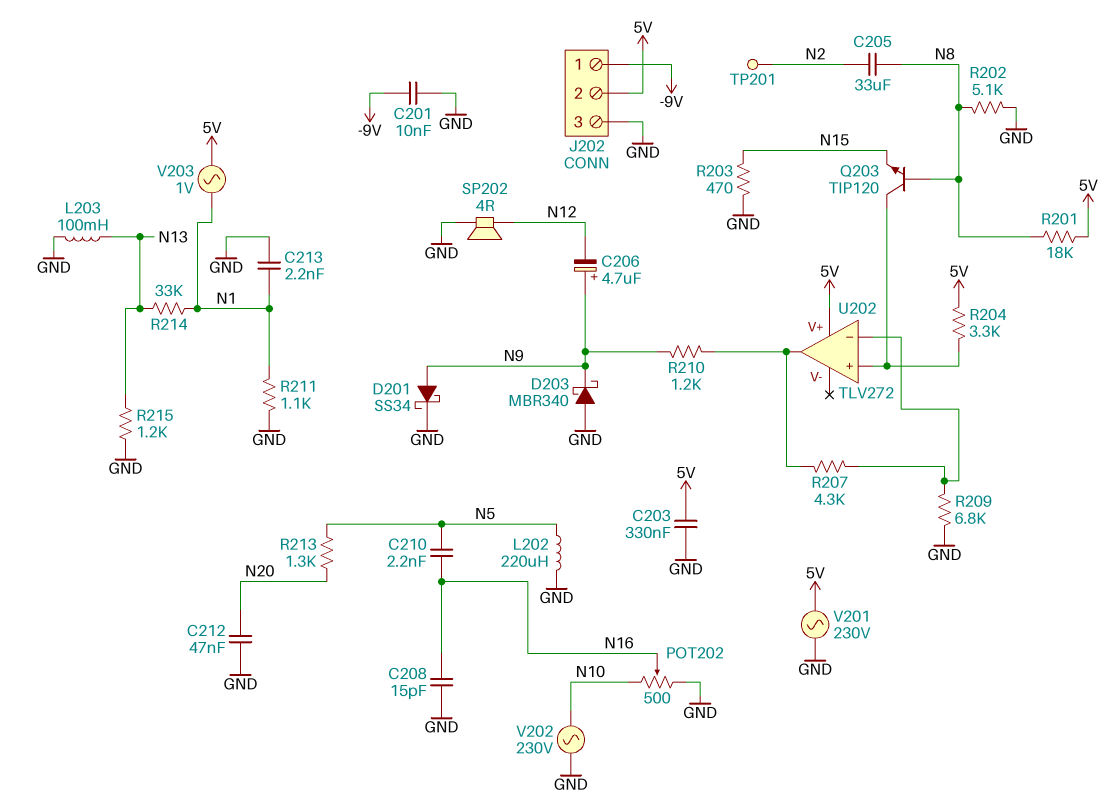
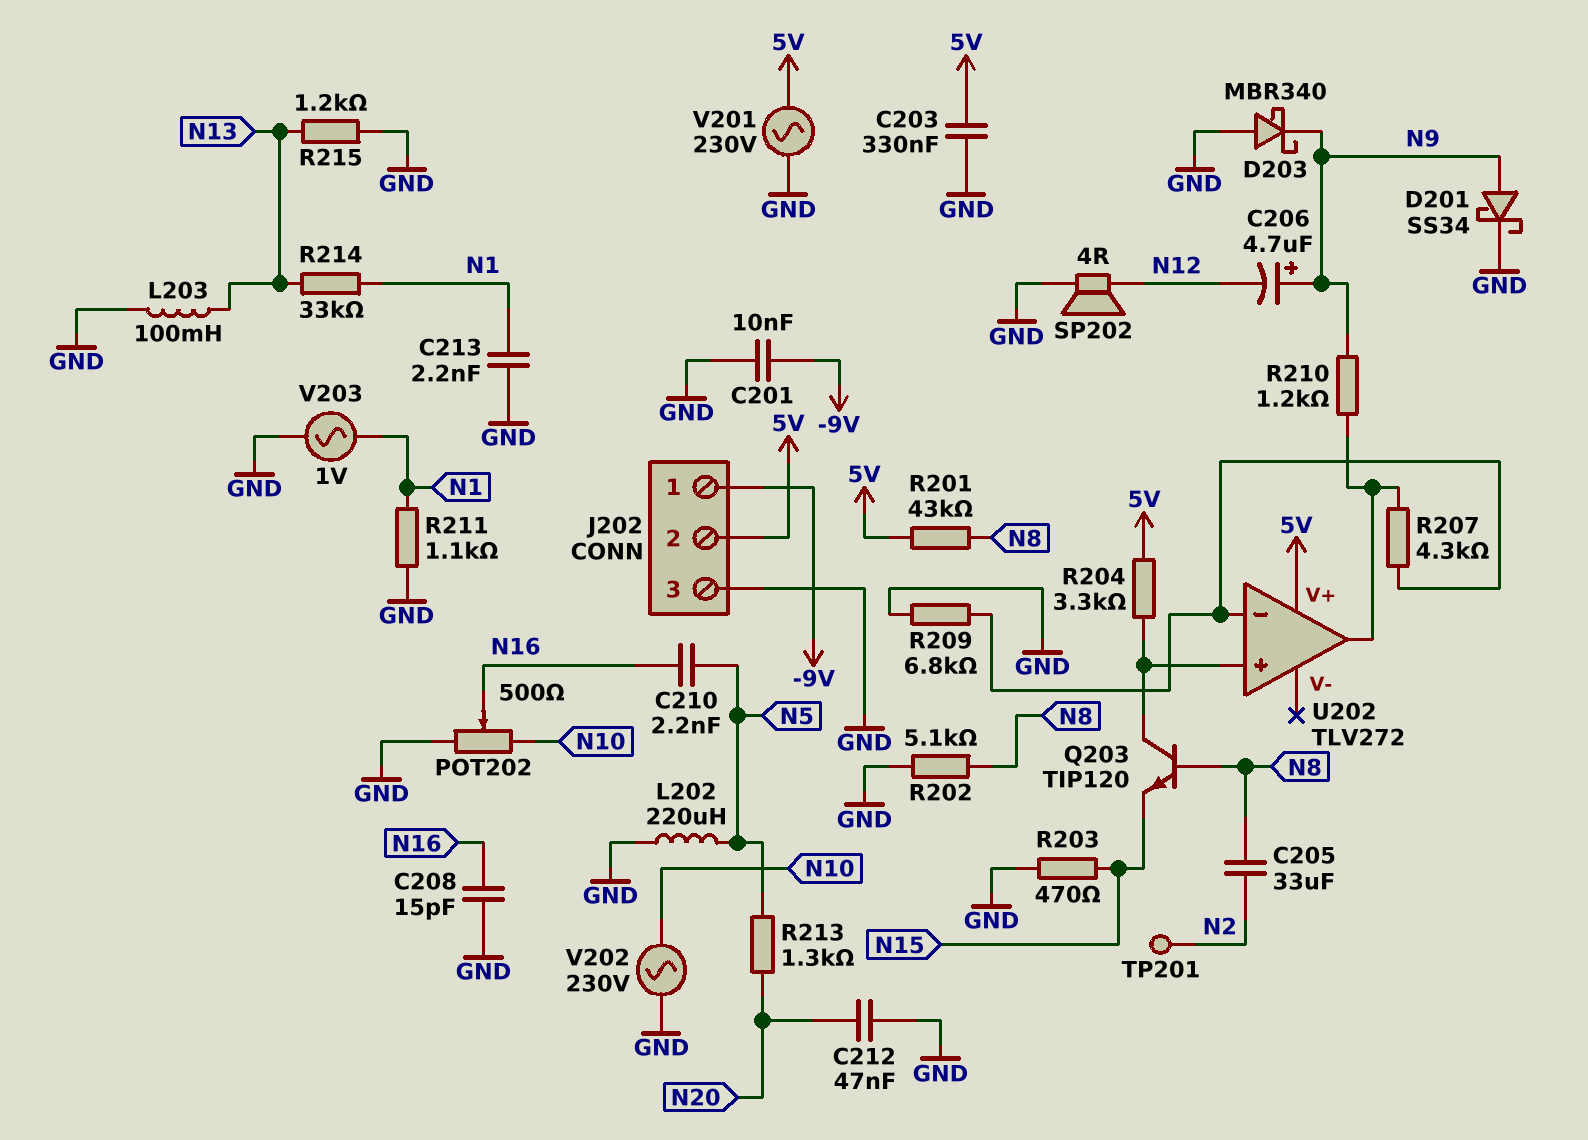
R201: 18k (5V, N8) -> 43k (5V, N8)
V203: AC 1V (5V, N1) -> AC 1V (GND, N1)

